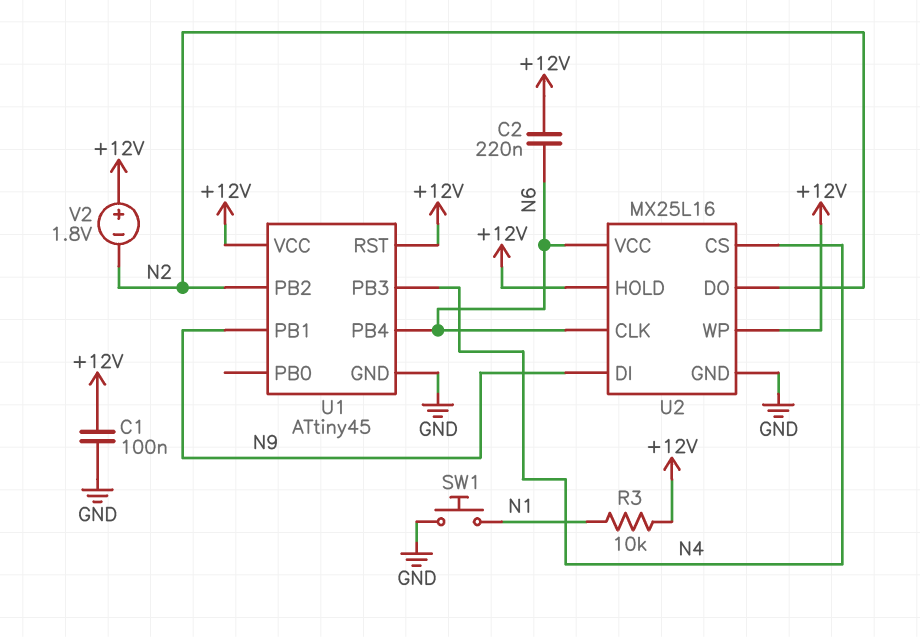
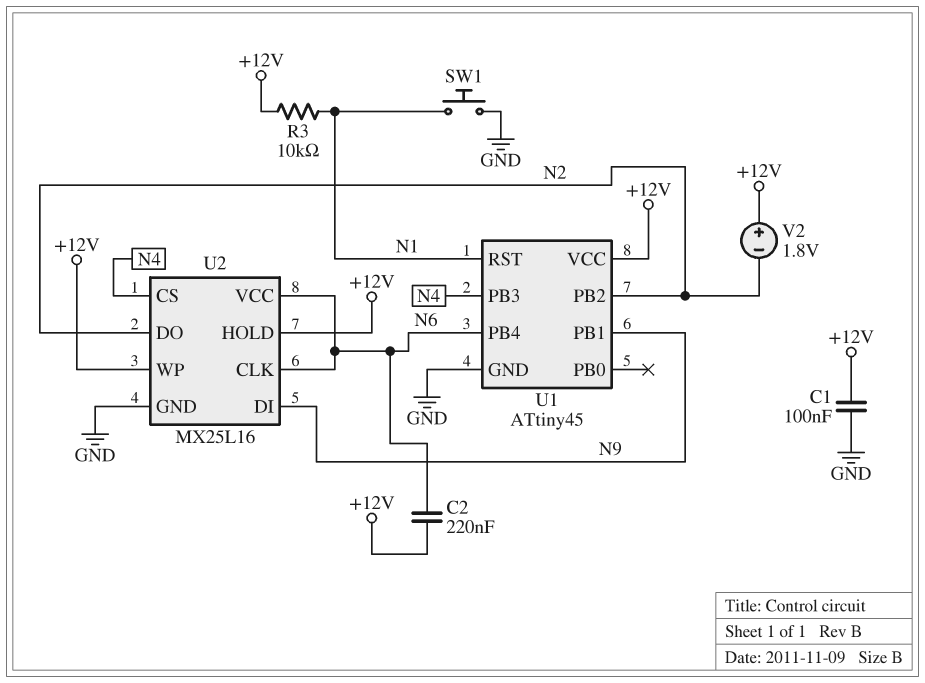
U1 pin RST: +12V -> N1

